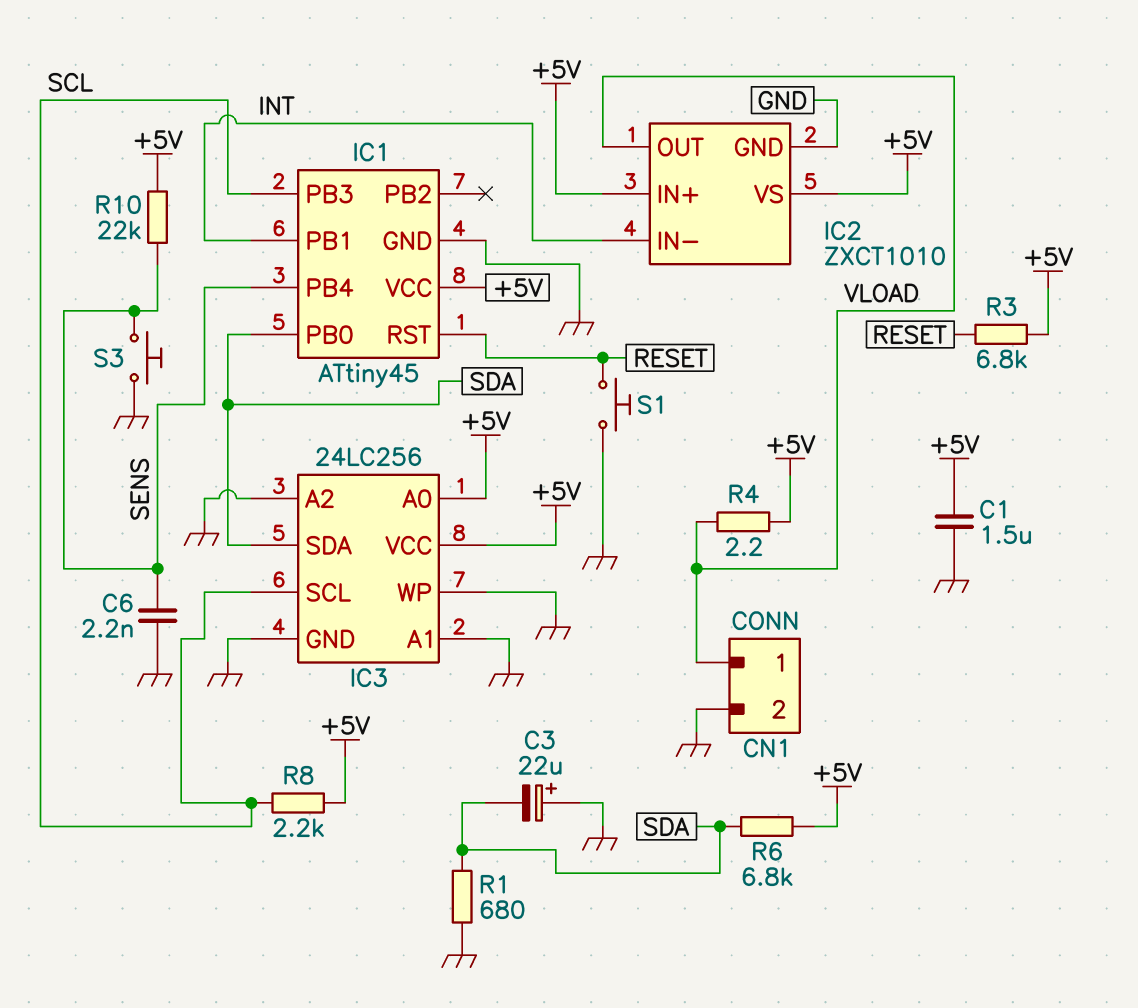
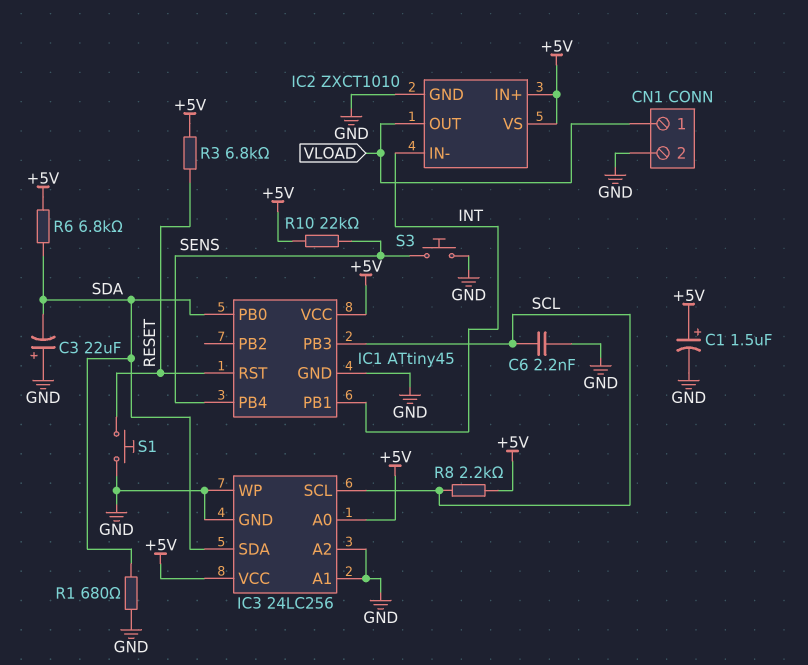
C1: 1.5uF (+5V, GND) -> 1.5uF (plus +5V, minus GND)
C6: 2.2nF (GND, SENS) -> 2.2nF (GND, SCL)
R4: 2.2 (+5V, VLOAD) -> none

